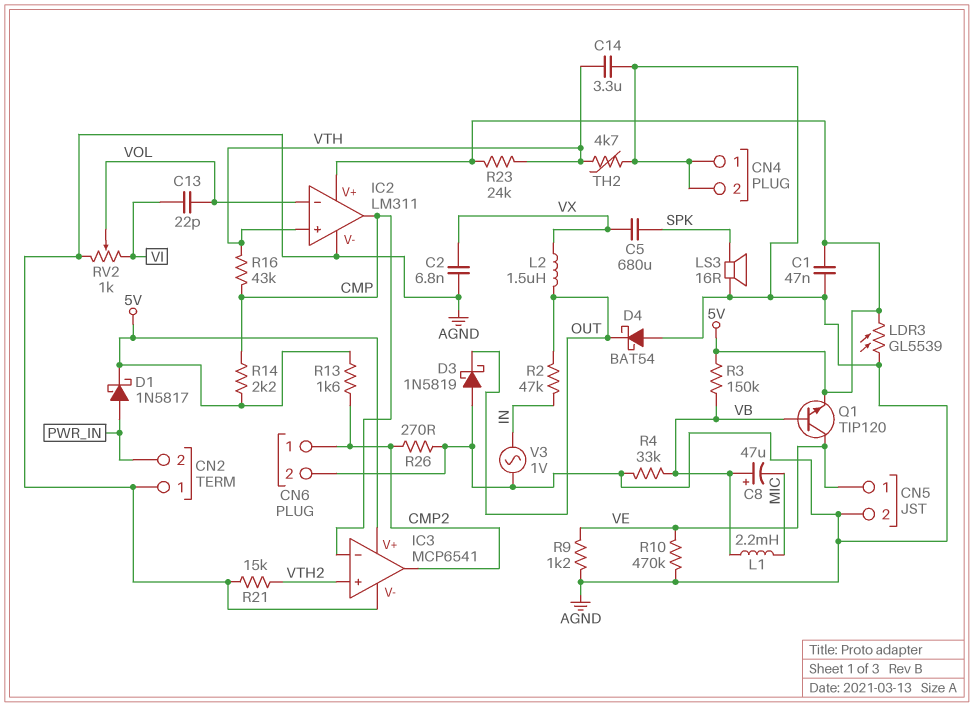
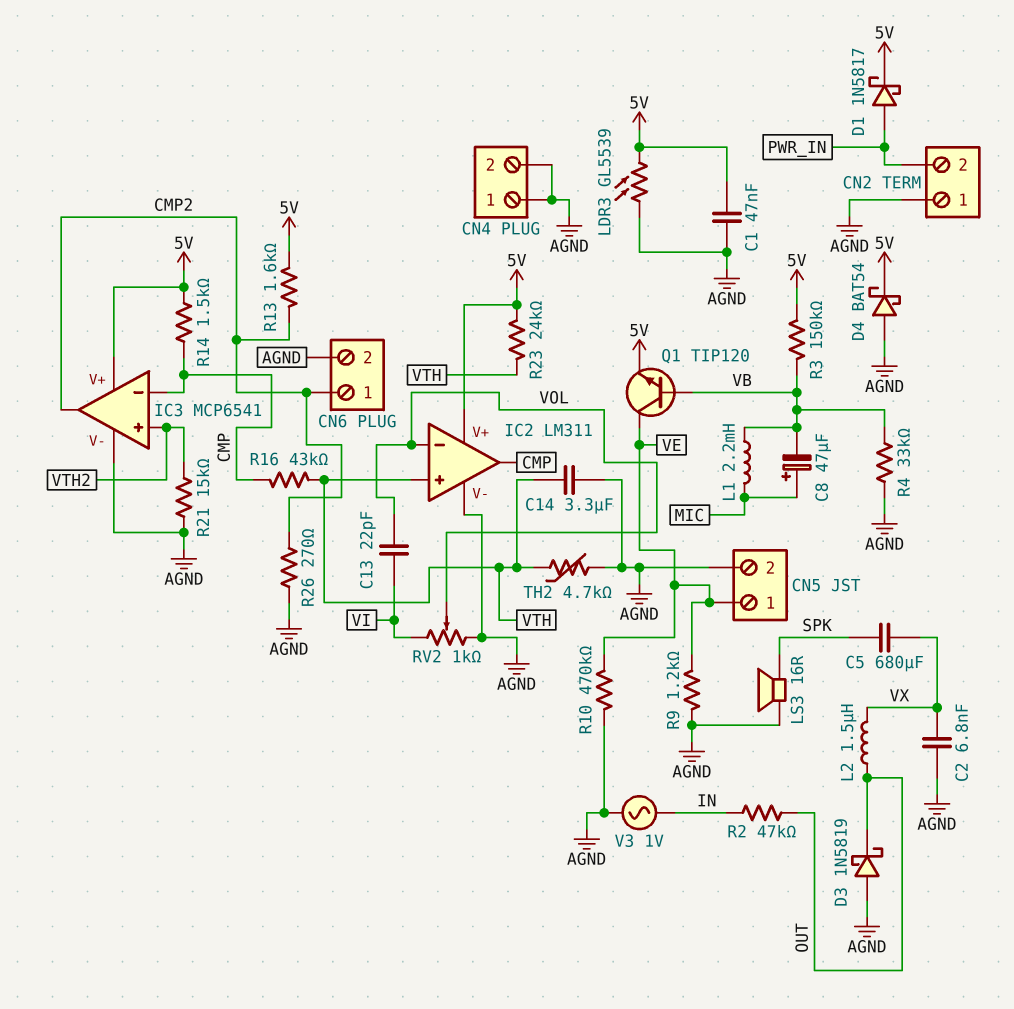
C8: 47uF (plus VB, minus MIC) -> 47uF (plus MIC, minus VB)
D4: schottky BAT54 (A AGND, K OUT) -> schottky BAT54 (A AGND, K 5V)
R14: 2.2k (5V, CMP) -> 1.5k (5V, CMP)

